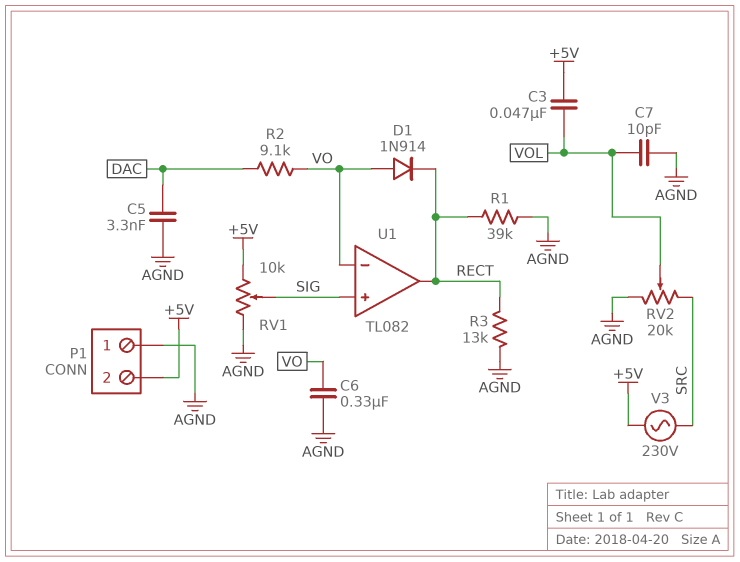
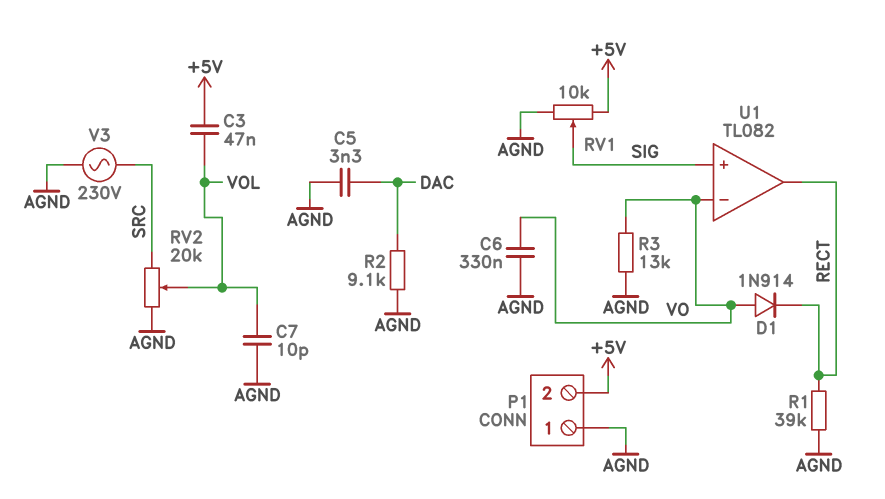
R2: 9.1k (DAC, VO) -> 9.1k (AGND, DAC)
R3: 13k (AGND, RECT) -> 13k (AGND, VO)
V3: AC 230V (+5V, SRC) -> AC 230V (AGND, SRC)

